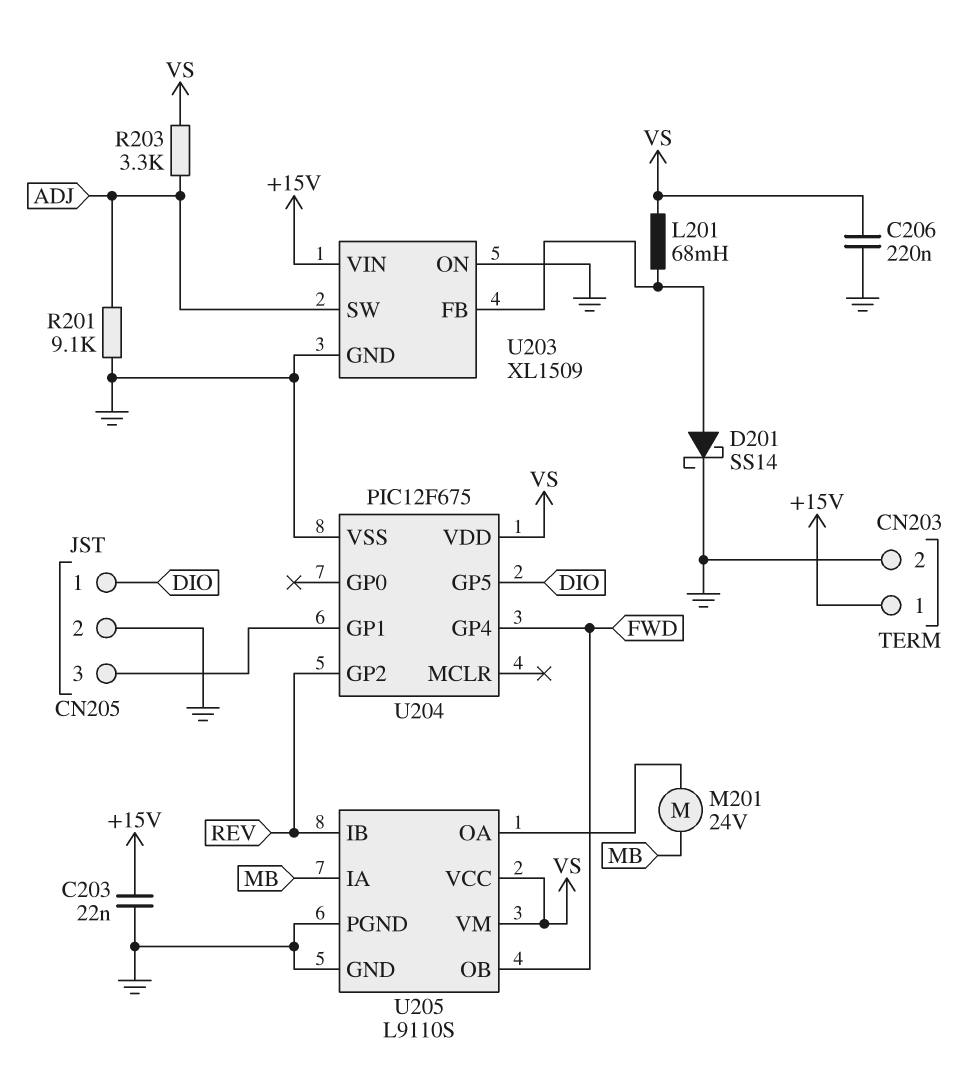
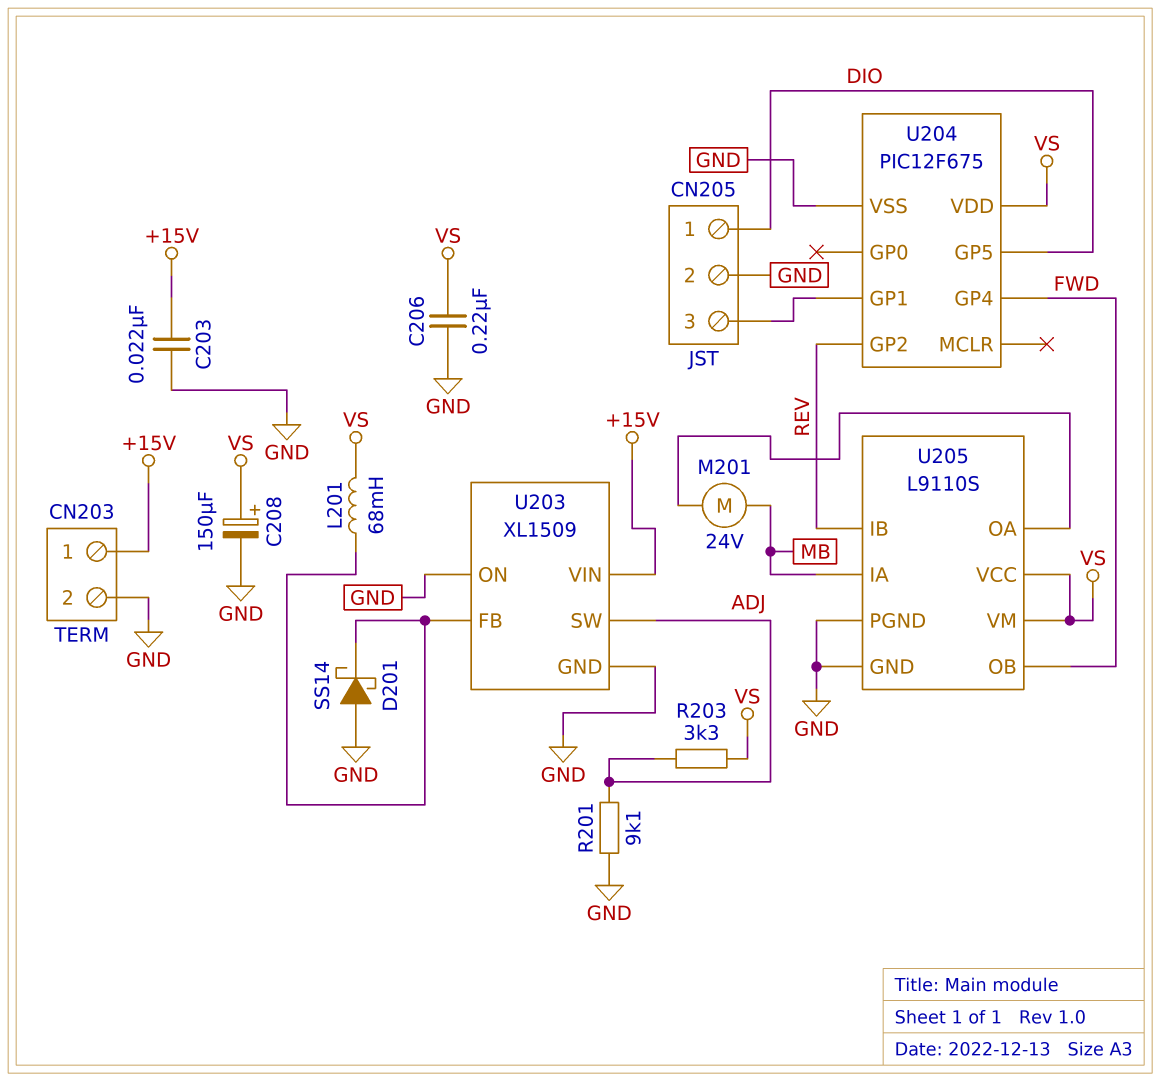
C208: none -> 150uF (plus VS, minus GND)
D201: schottky SS14 (A U203/FB, K GND) -> schottky SS14 (A GND, K U203/FB)

